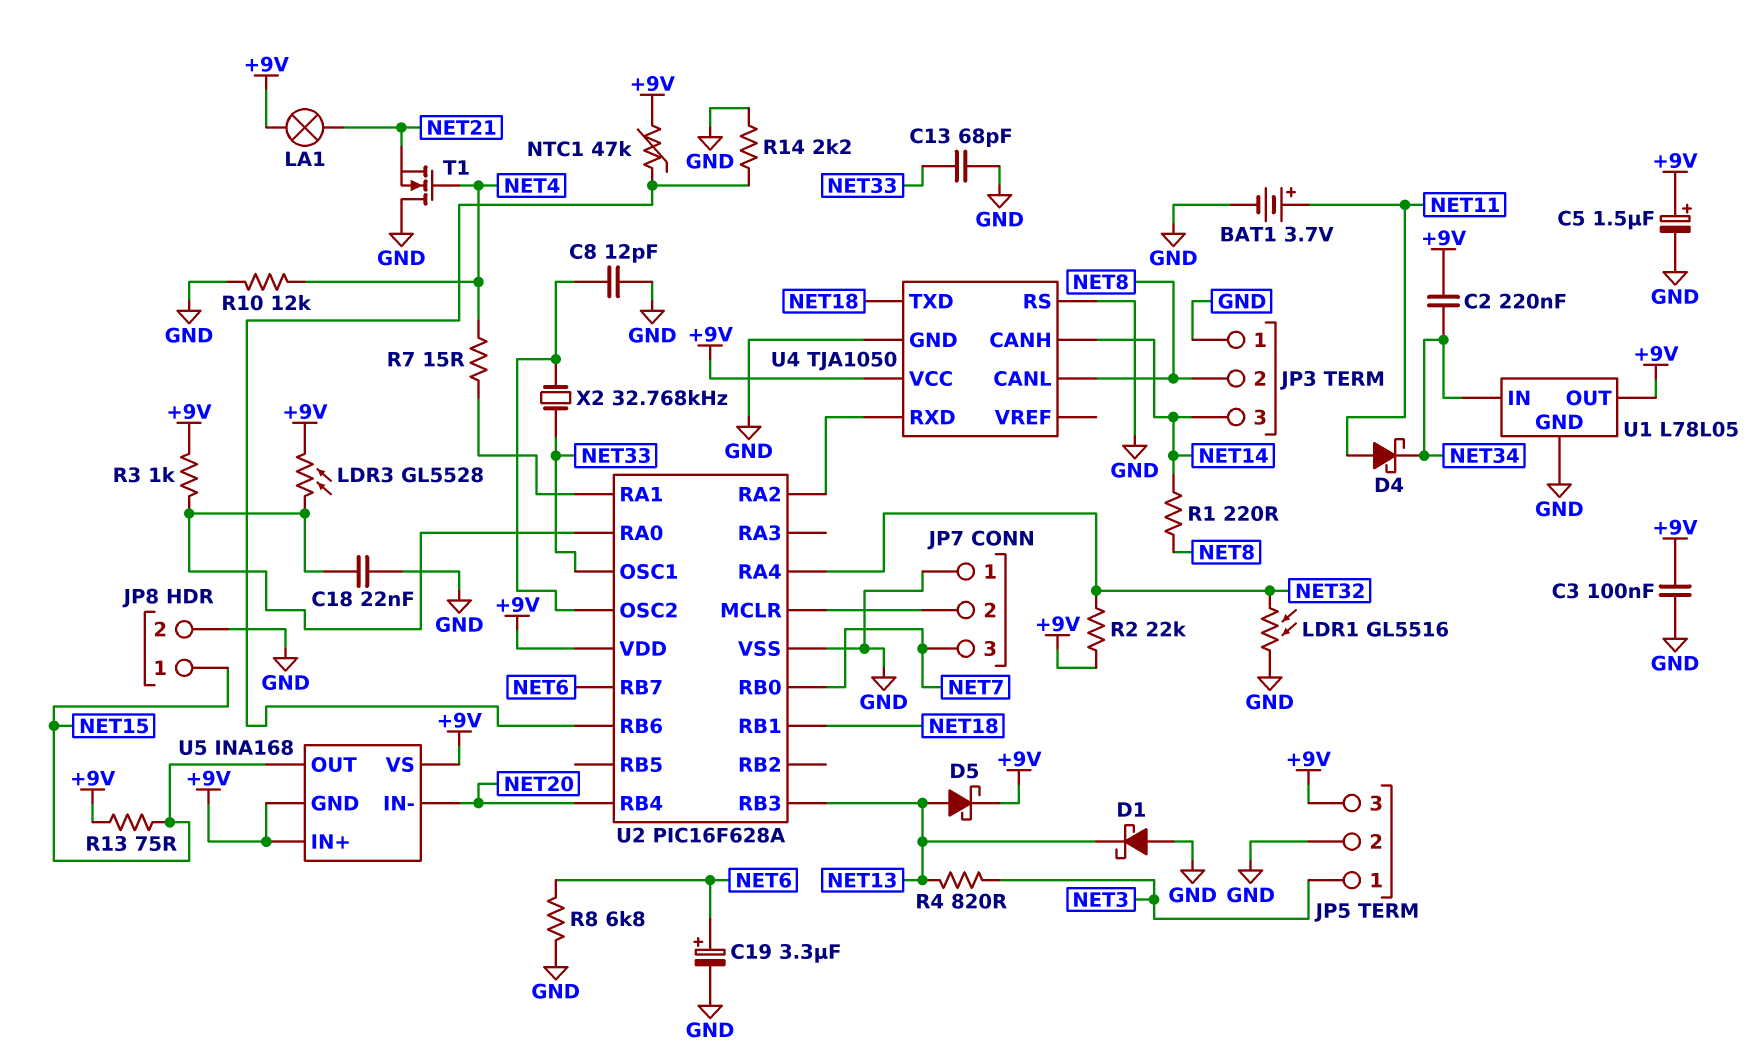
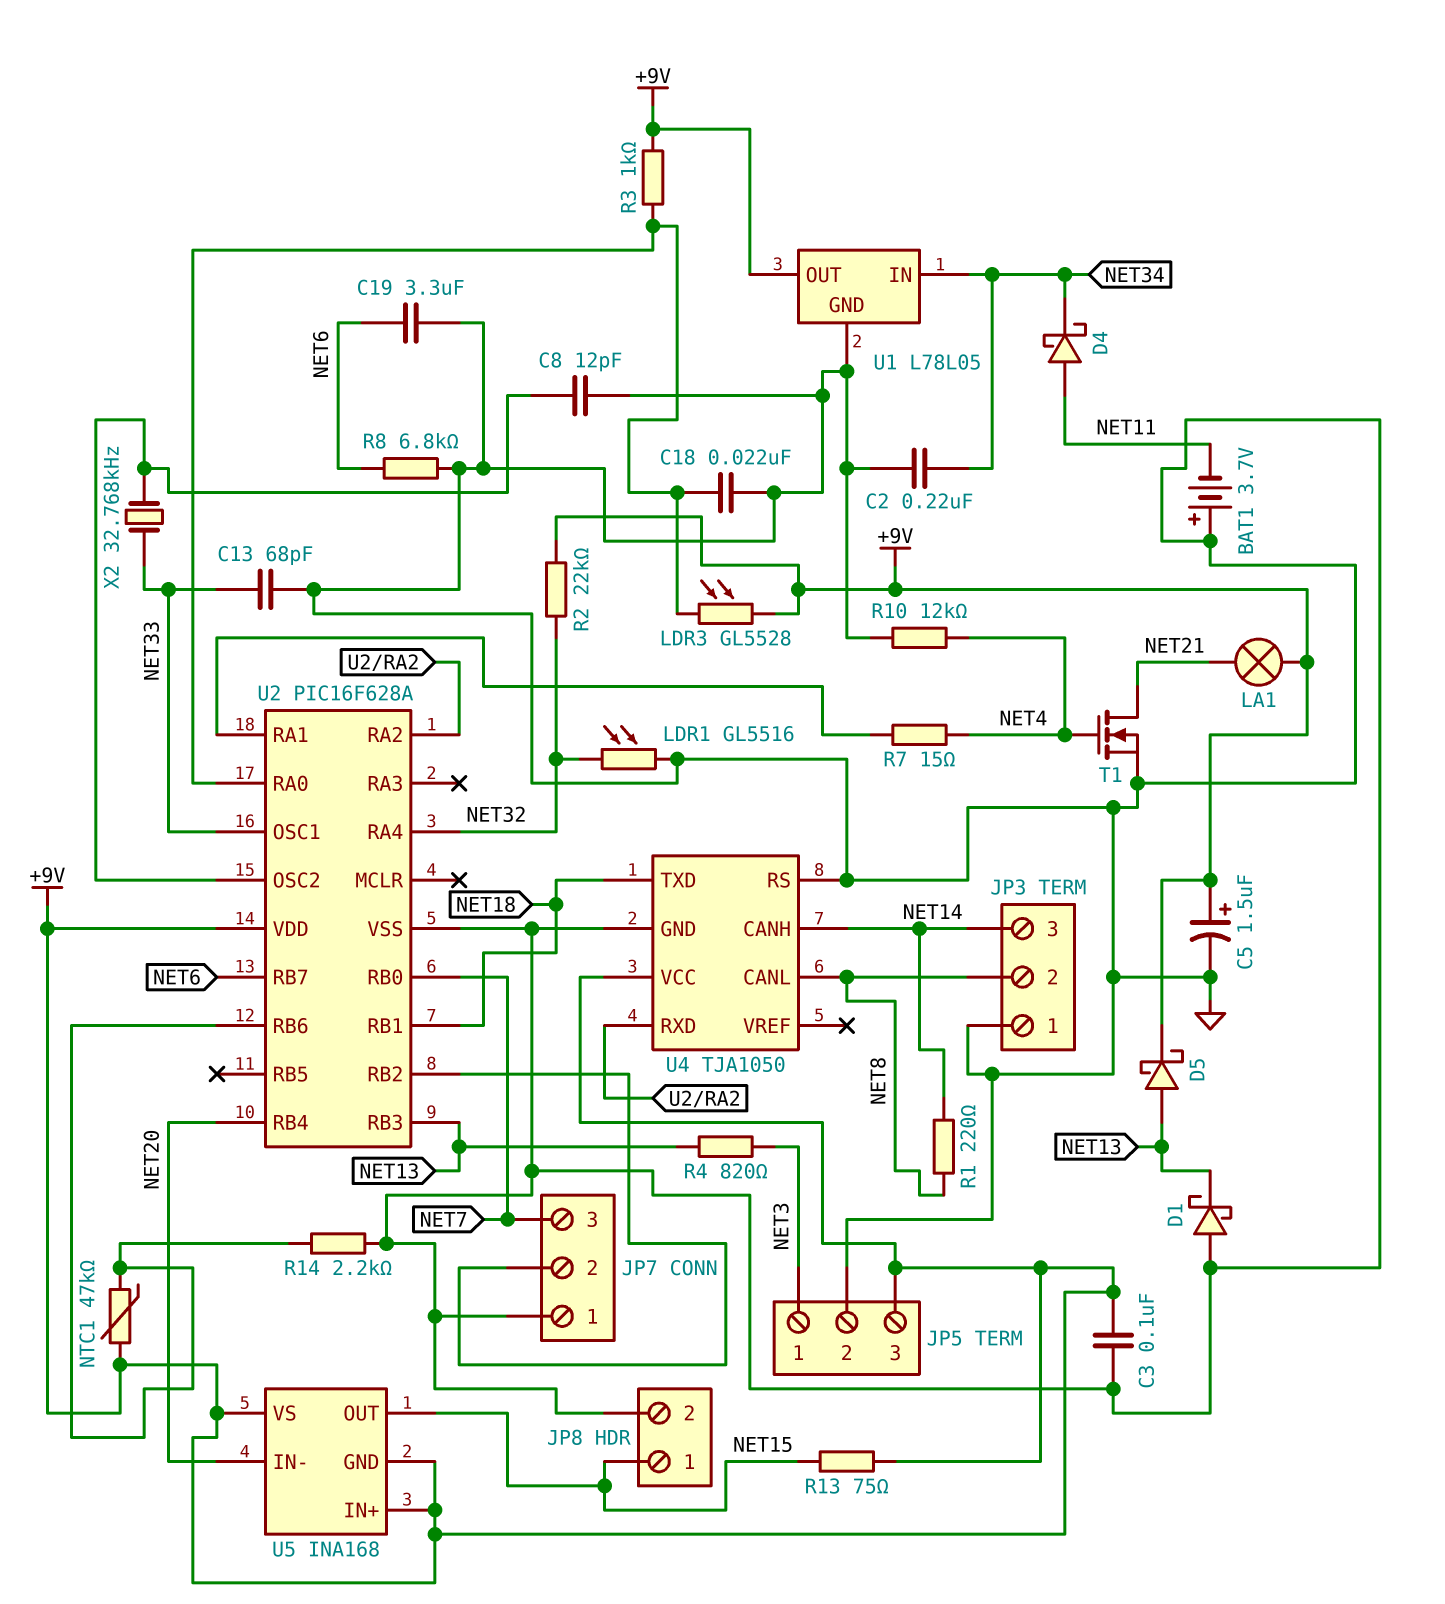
BAT1: 3.7V (plus NET11, minus GND) -> 3.7V (plus GND, minus NET11)
C2: 220nF (+9V, NET34) -> 220nF (GND, NET34)
C19: 3.3uF (plus NET6, minus GND) -> 3.3uF (GND, NET6)
T1: NMOS (G NET4, D GND, S NET21) -> NMOS (G NET4, D NET21, S GND)
U2 pin MCLR: JP7/2 -> none
U2 pin RB2: none -> JP7/2

